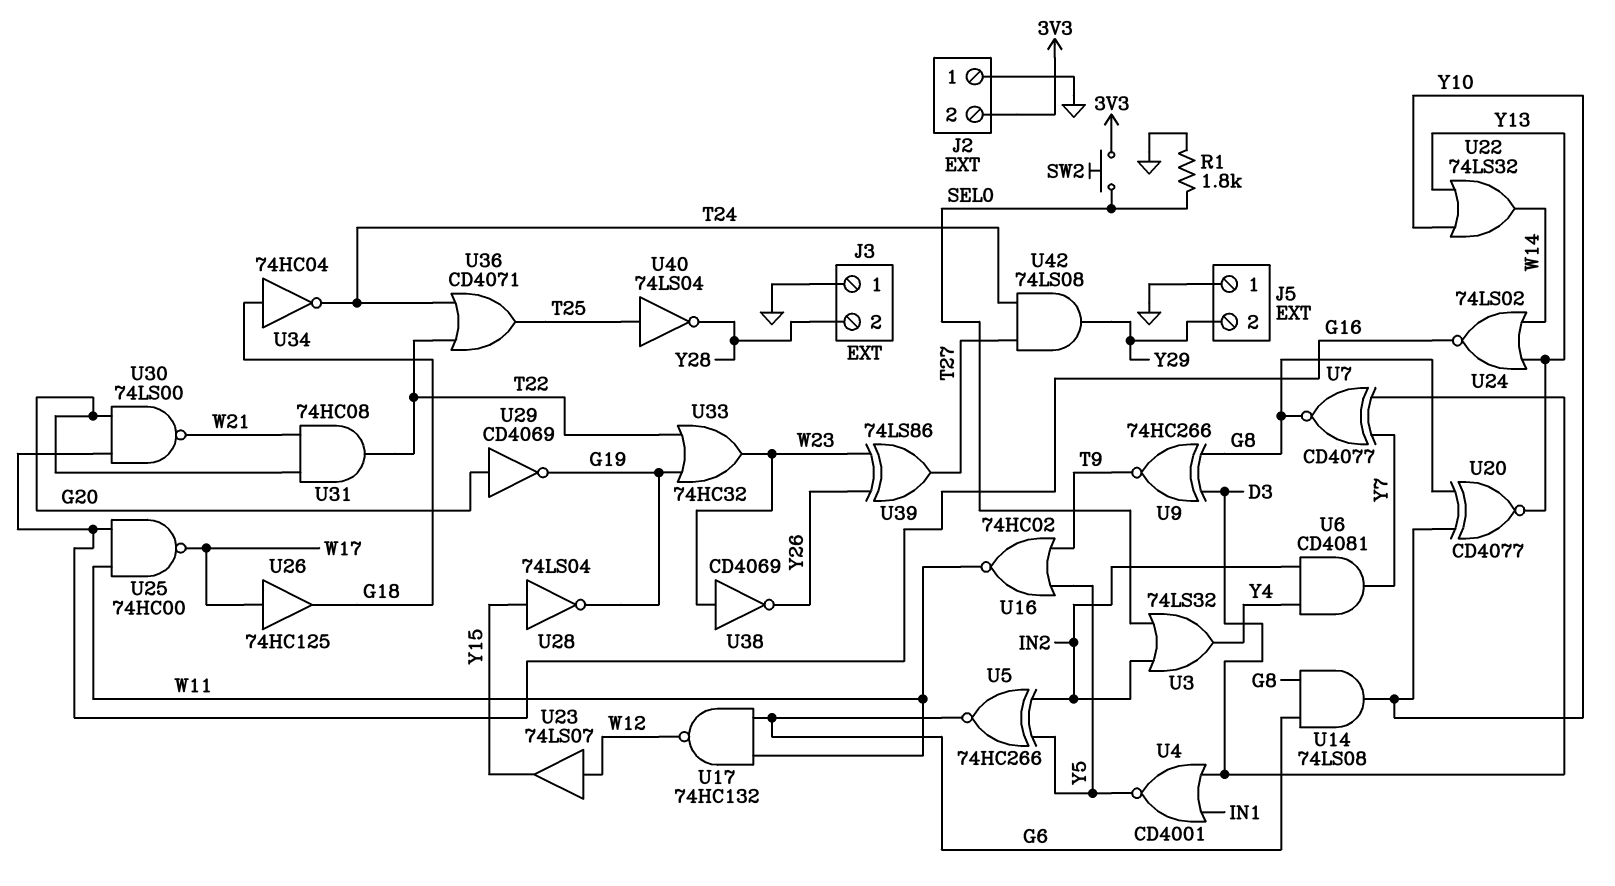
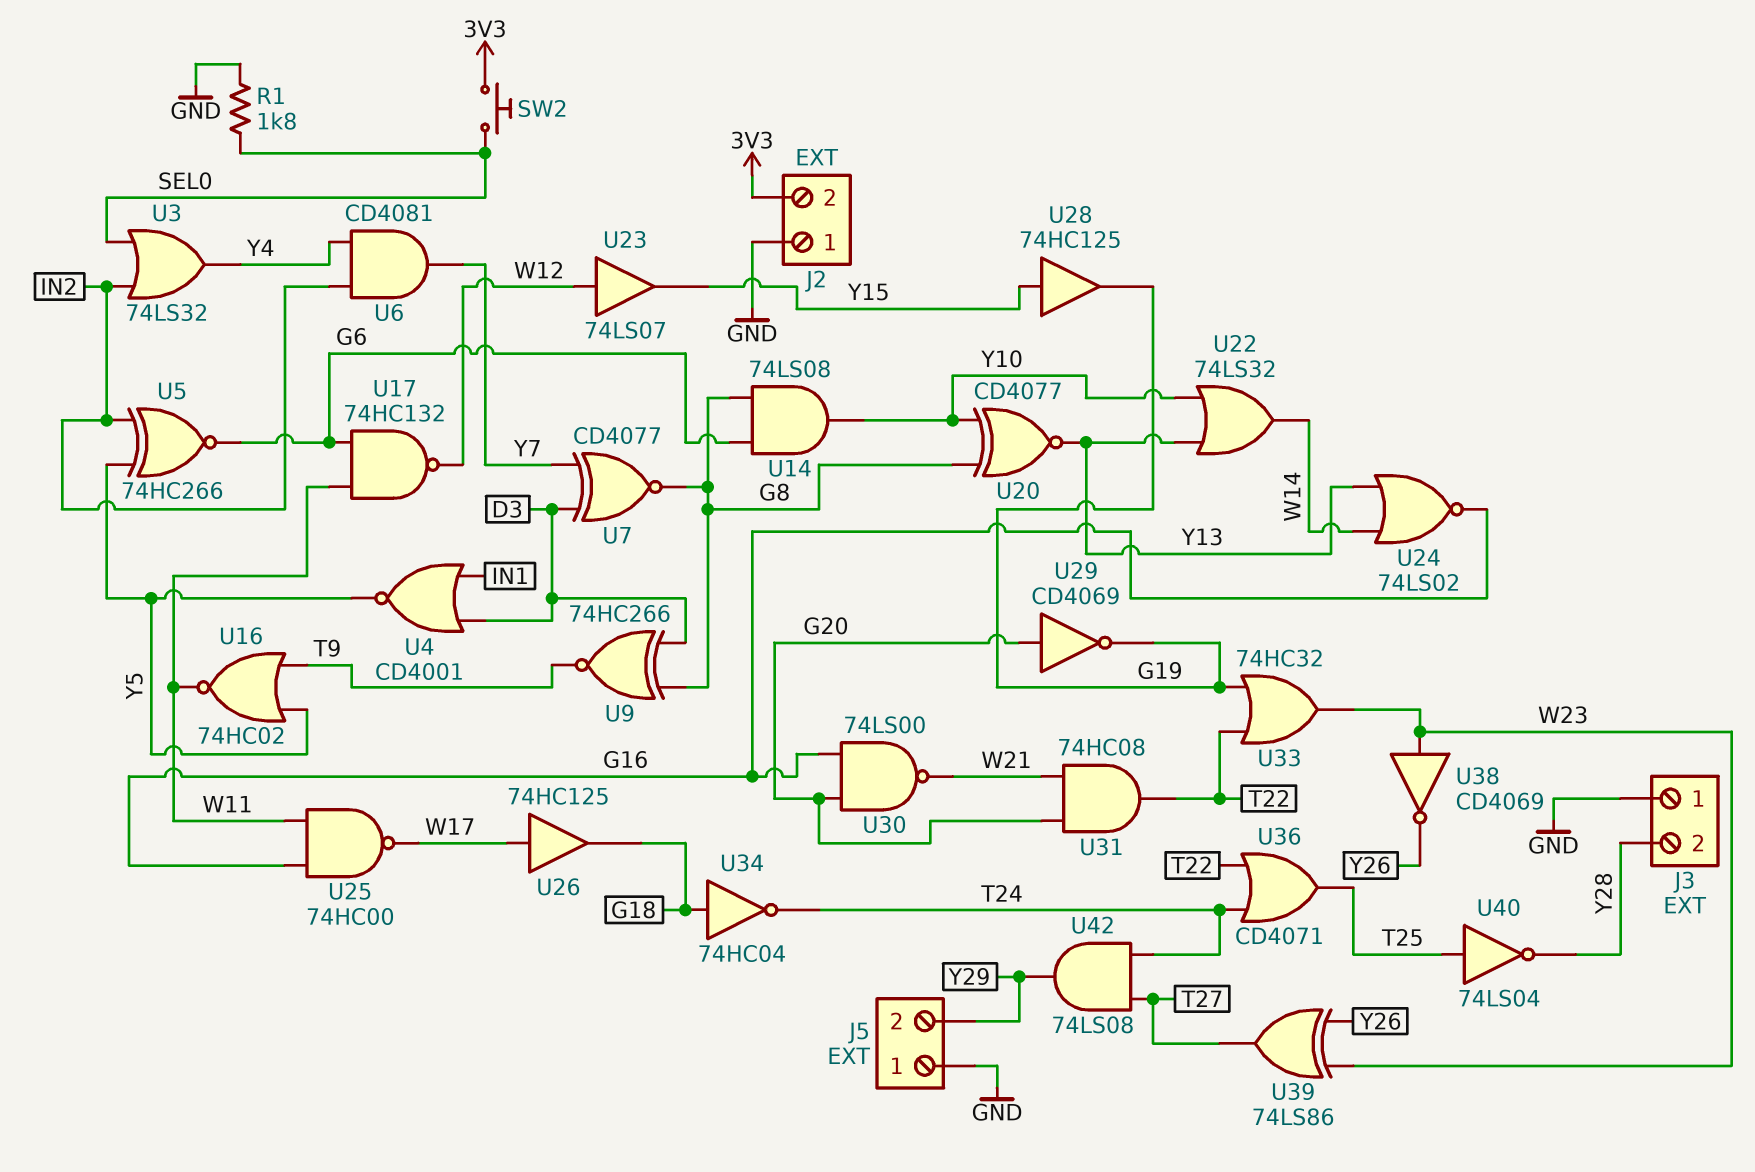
U28: NOT 74LS04 (in Y15, out G19) -> buffer 74HC125 (in Y15, out G19)

